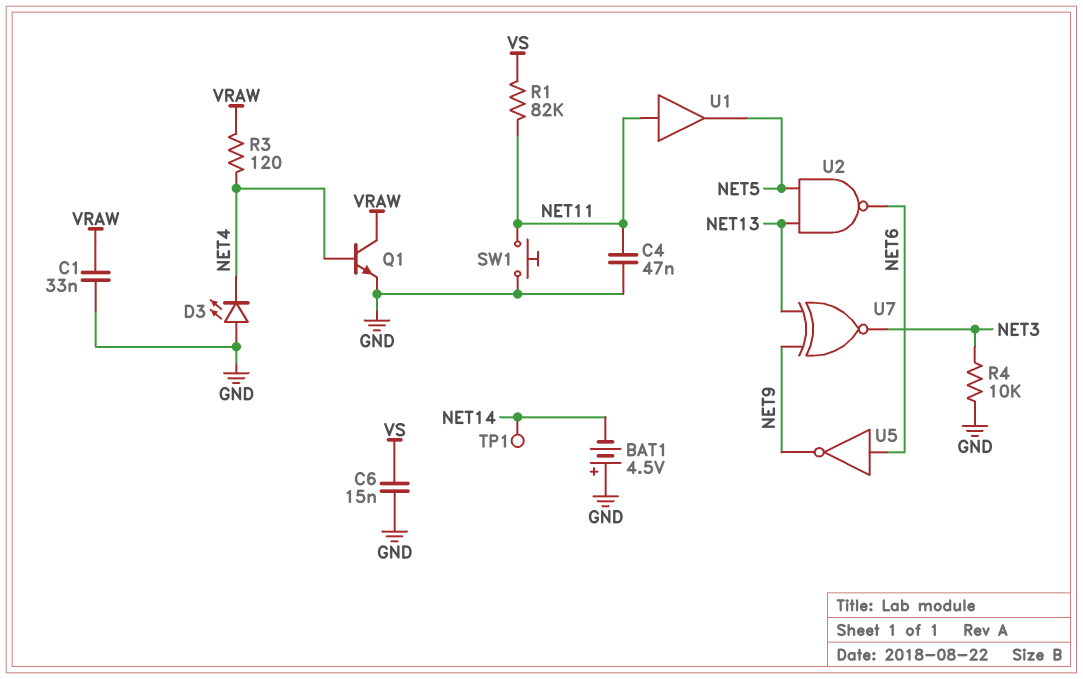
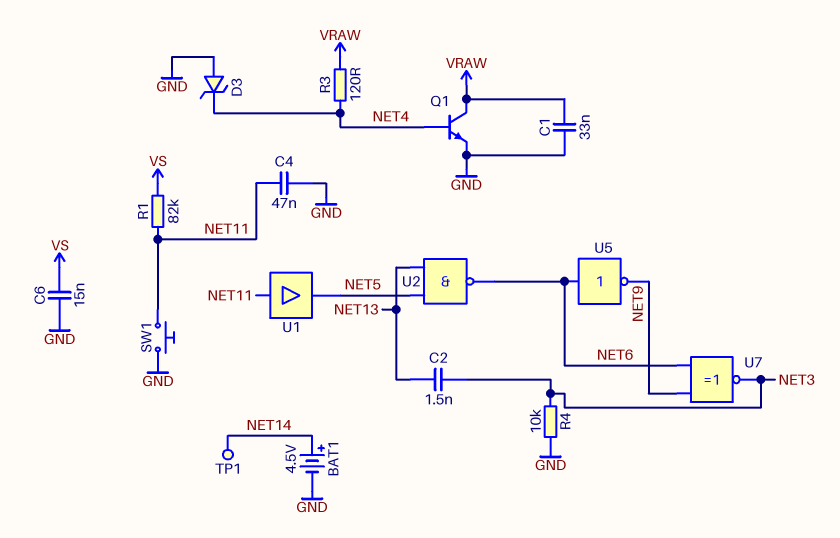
BAT1: 4.5V (plus GND, minus NET14) -> 4.5V (plus NET14, minus GND)
C2: none -> 1.5nF (NET3, NET13)
D3: LED (A GND, K NET4) -> zener (A GND, K NET4)
U7: XNOR (in NET9, in NET13, out NET3) -> XNOR (in NET6, in NET9, out NET3)

